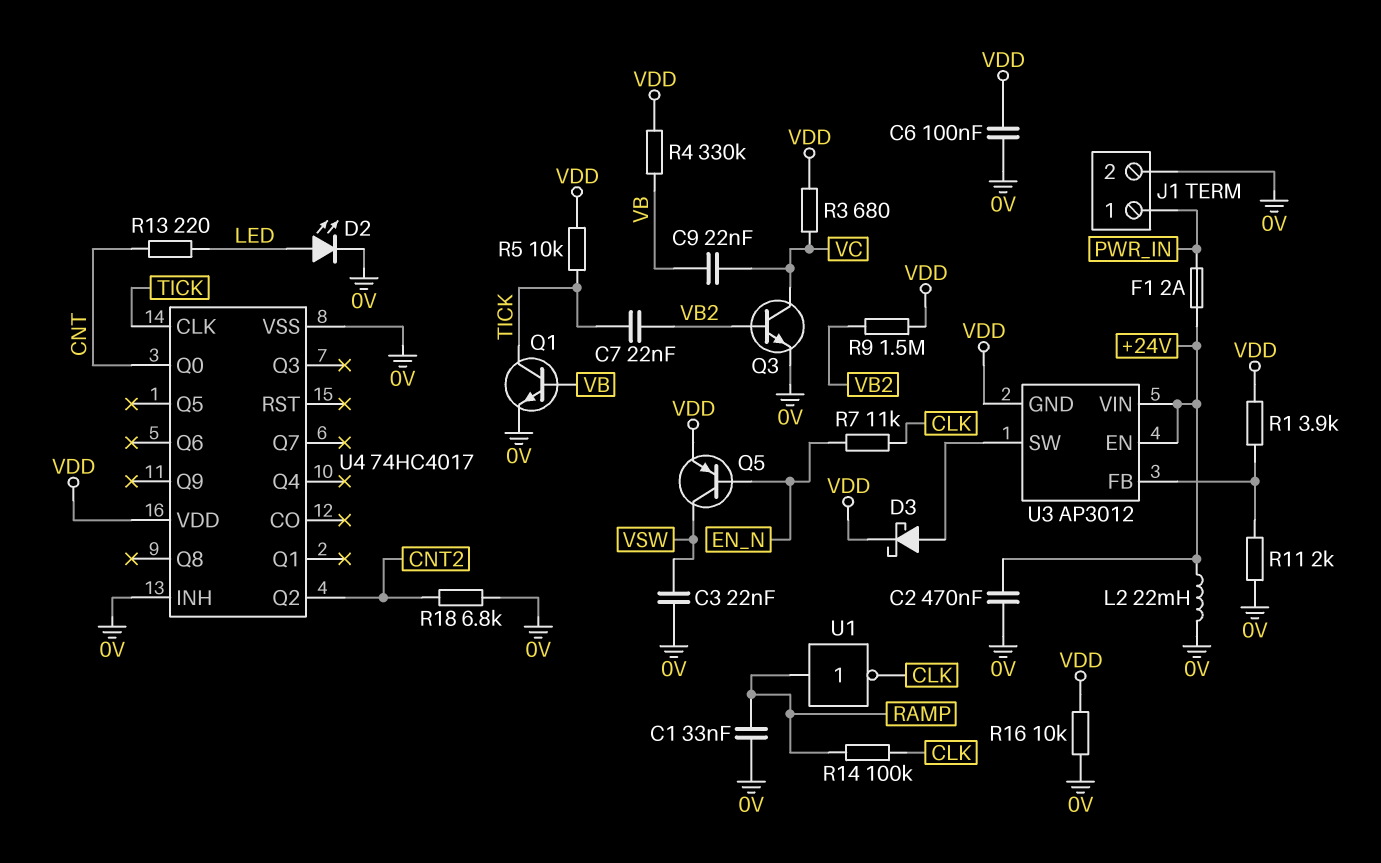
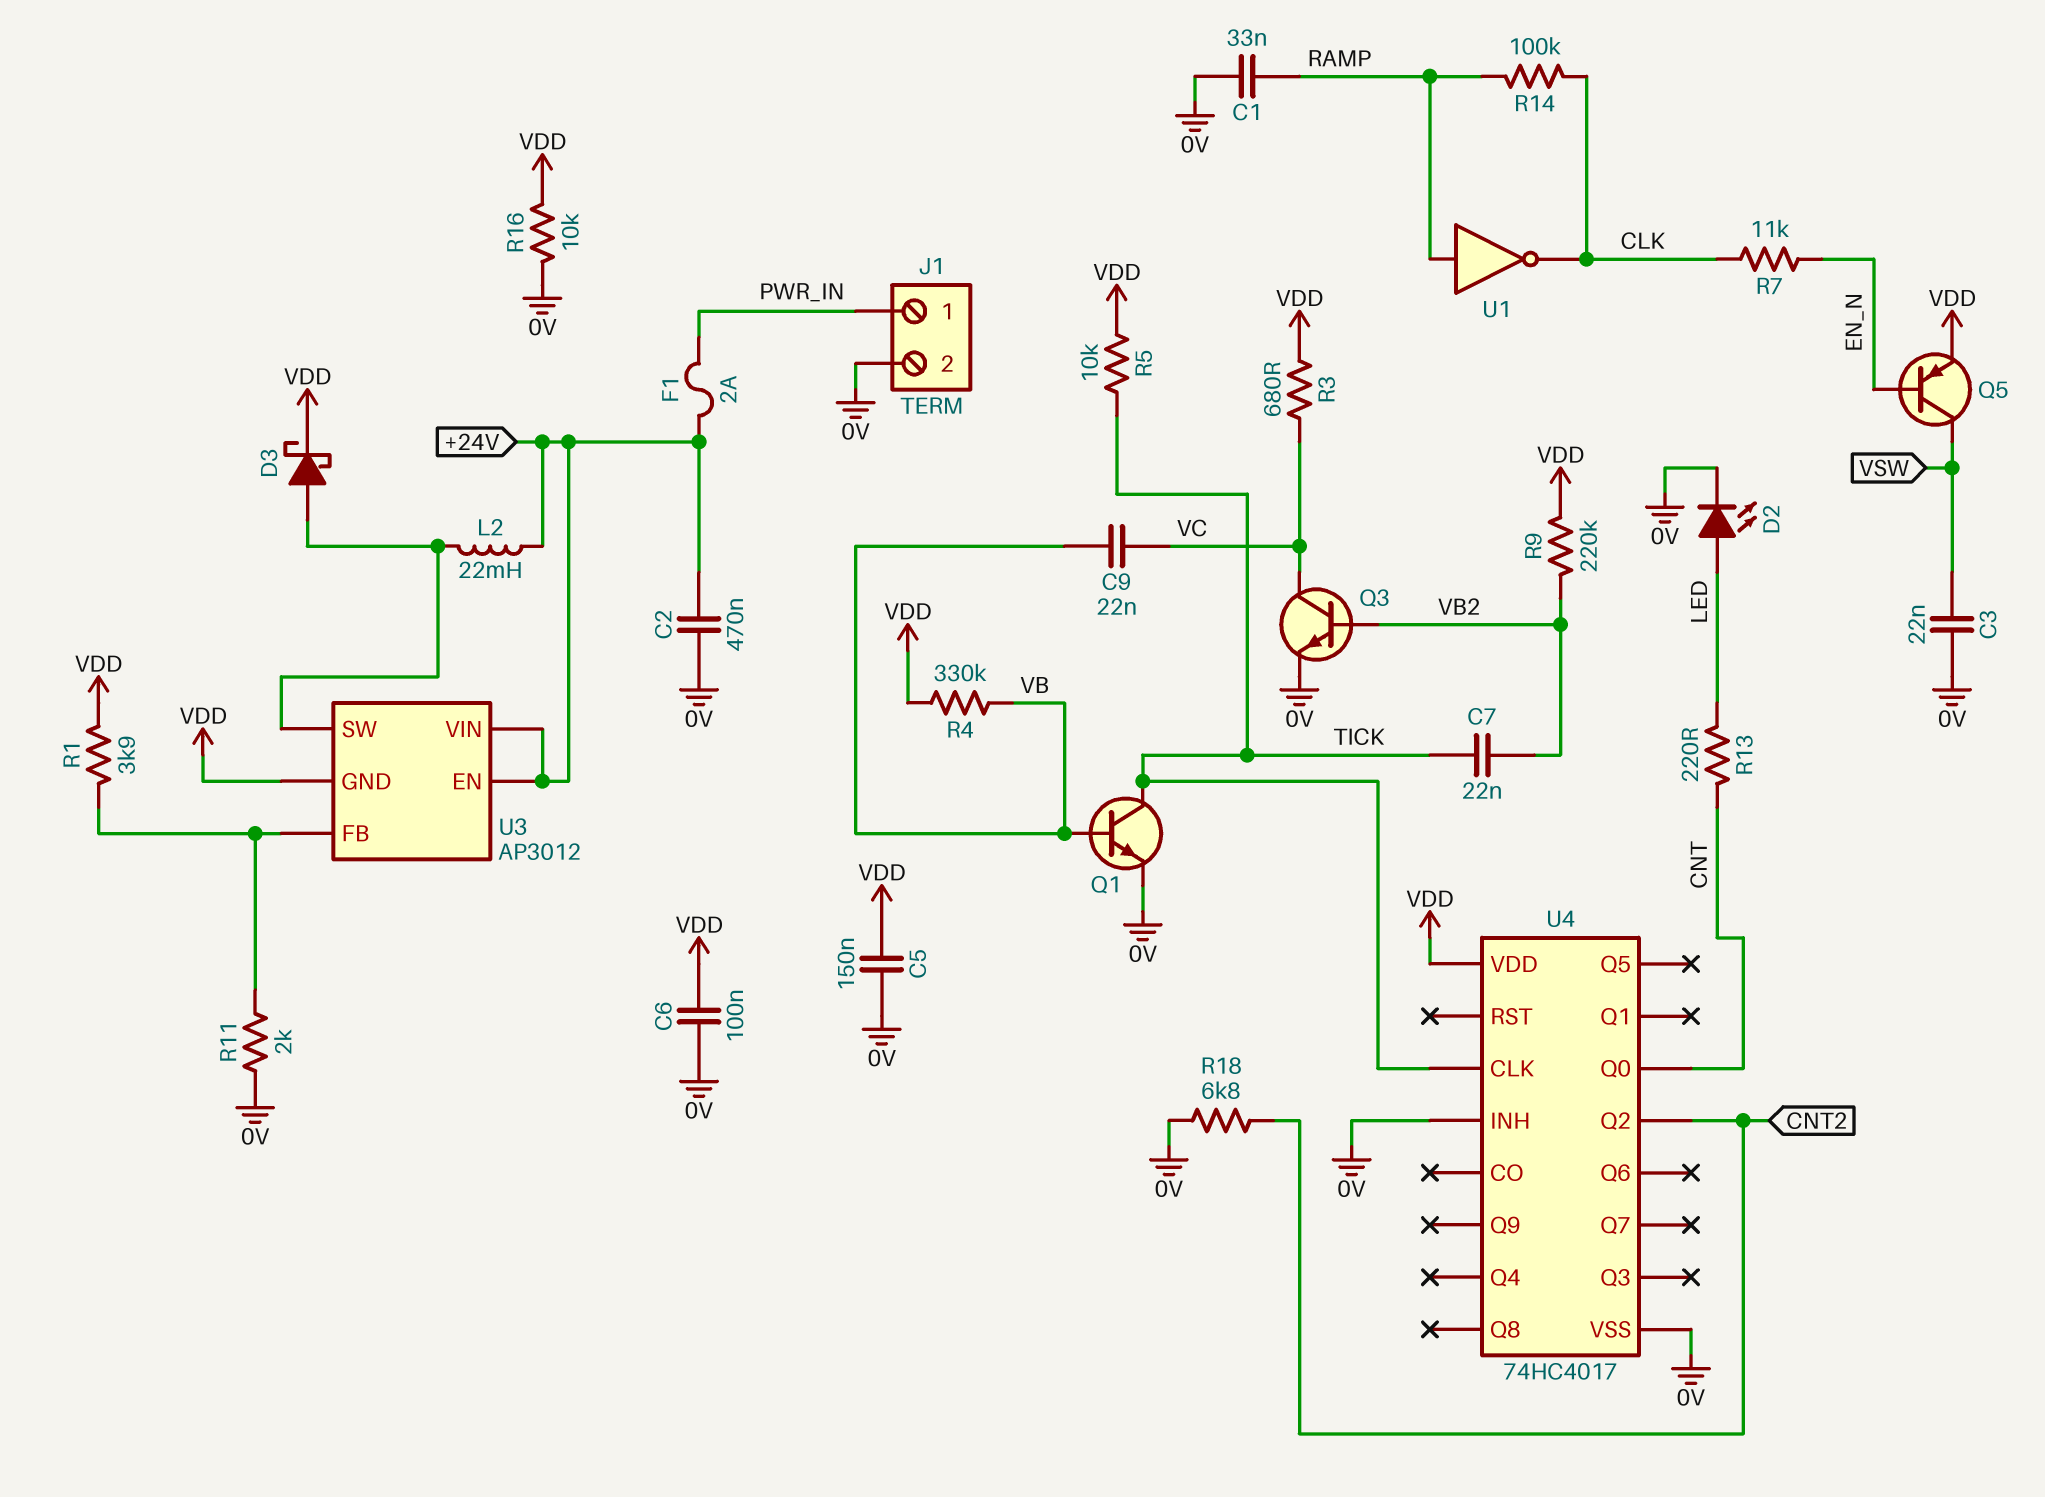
C5: none -> 150nF (0V, VDD)
L2: 22mH (+24V, 0V) -> 22mH (+24V, U3/SW)
R9: 1.5M (VB2, VDD) -> 220k (VB2, VDD)

